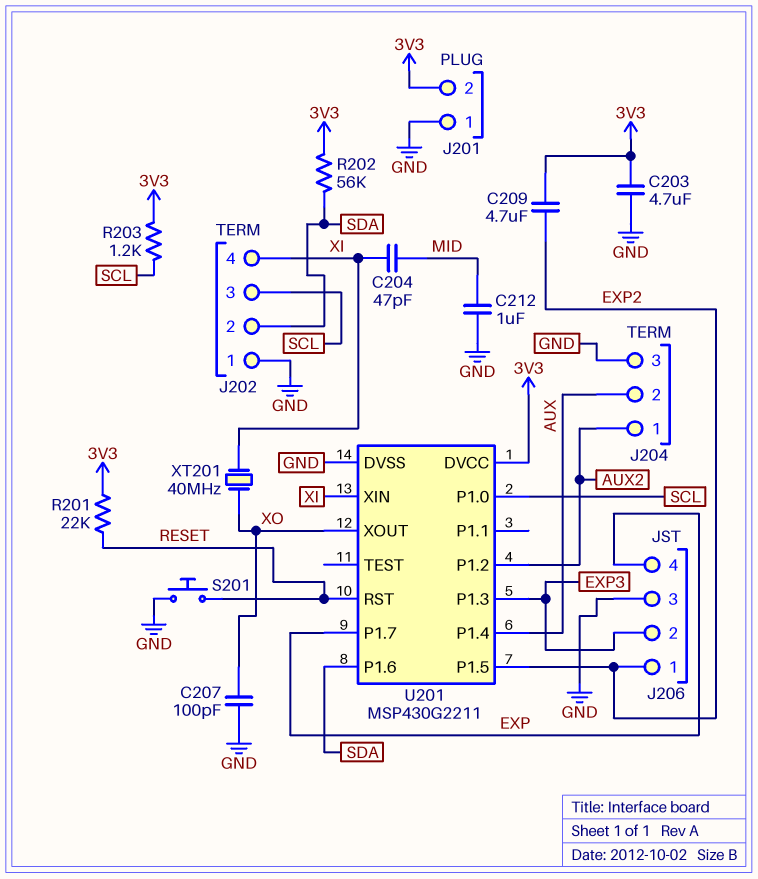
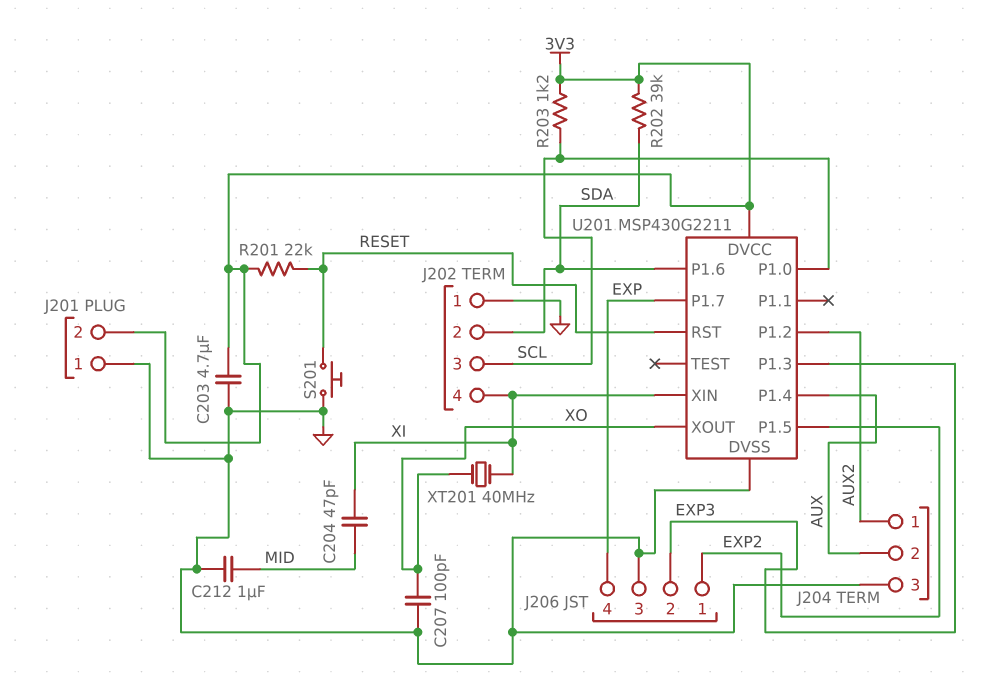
C209: 4.7uF (3V3, EXP2) -> none
R202: 56k (3V3, SDA) -> 39k (3V3, SDA)

